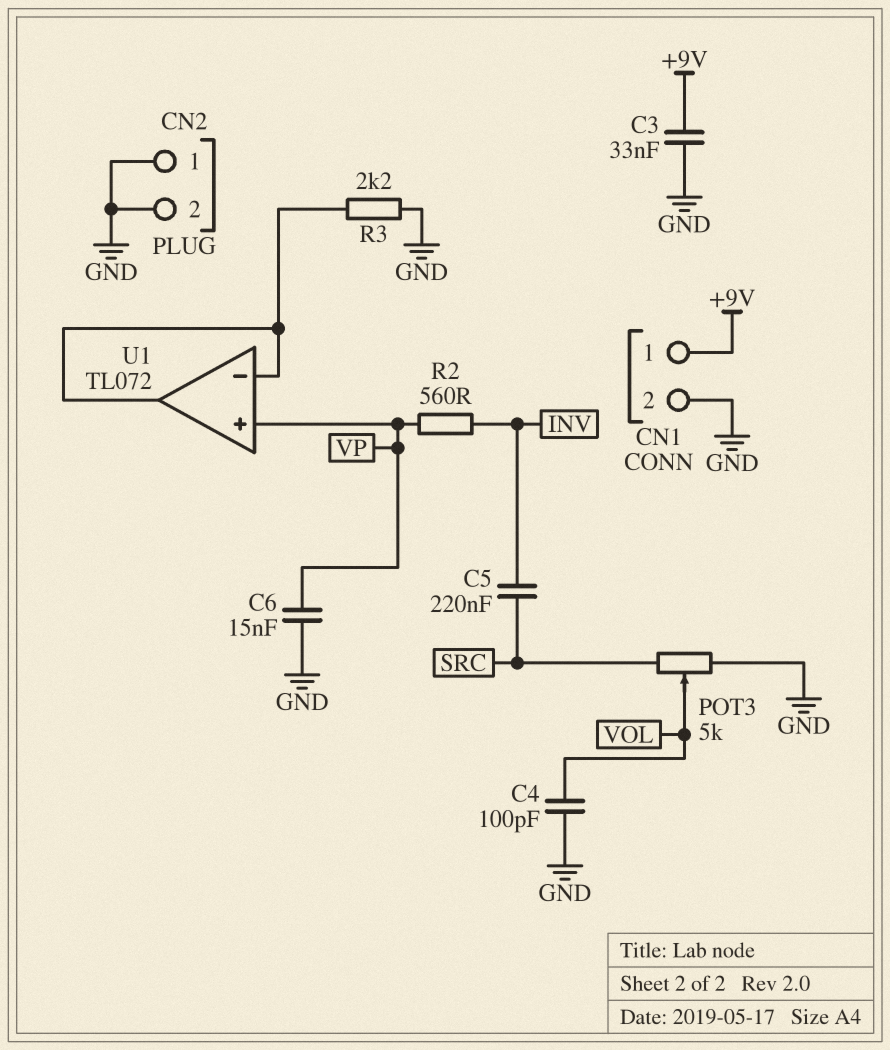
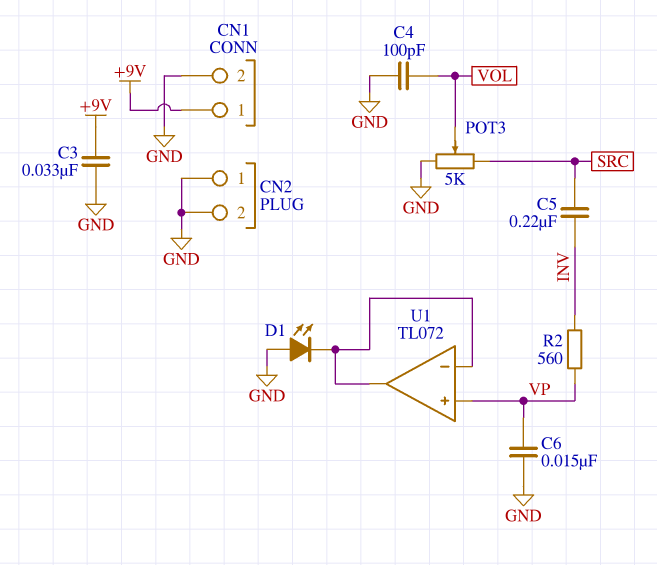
D1: none -> LED (A GND, K U1/in-)
R3: 2.2k (GND, U1/in-) -> none

